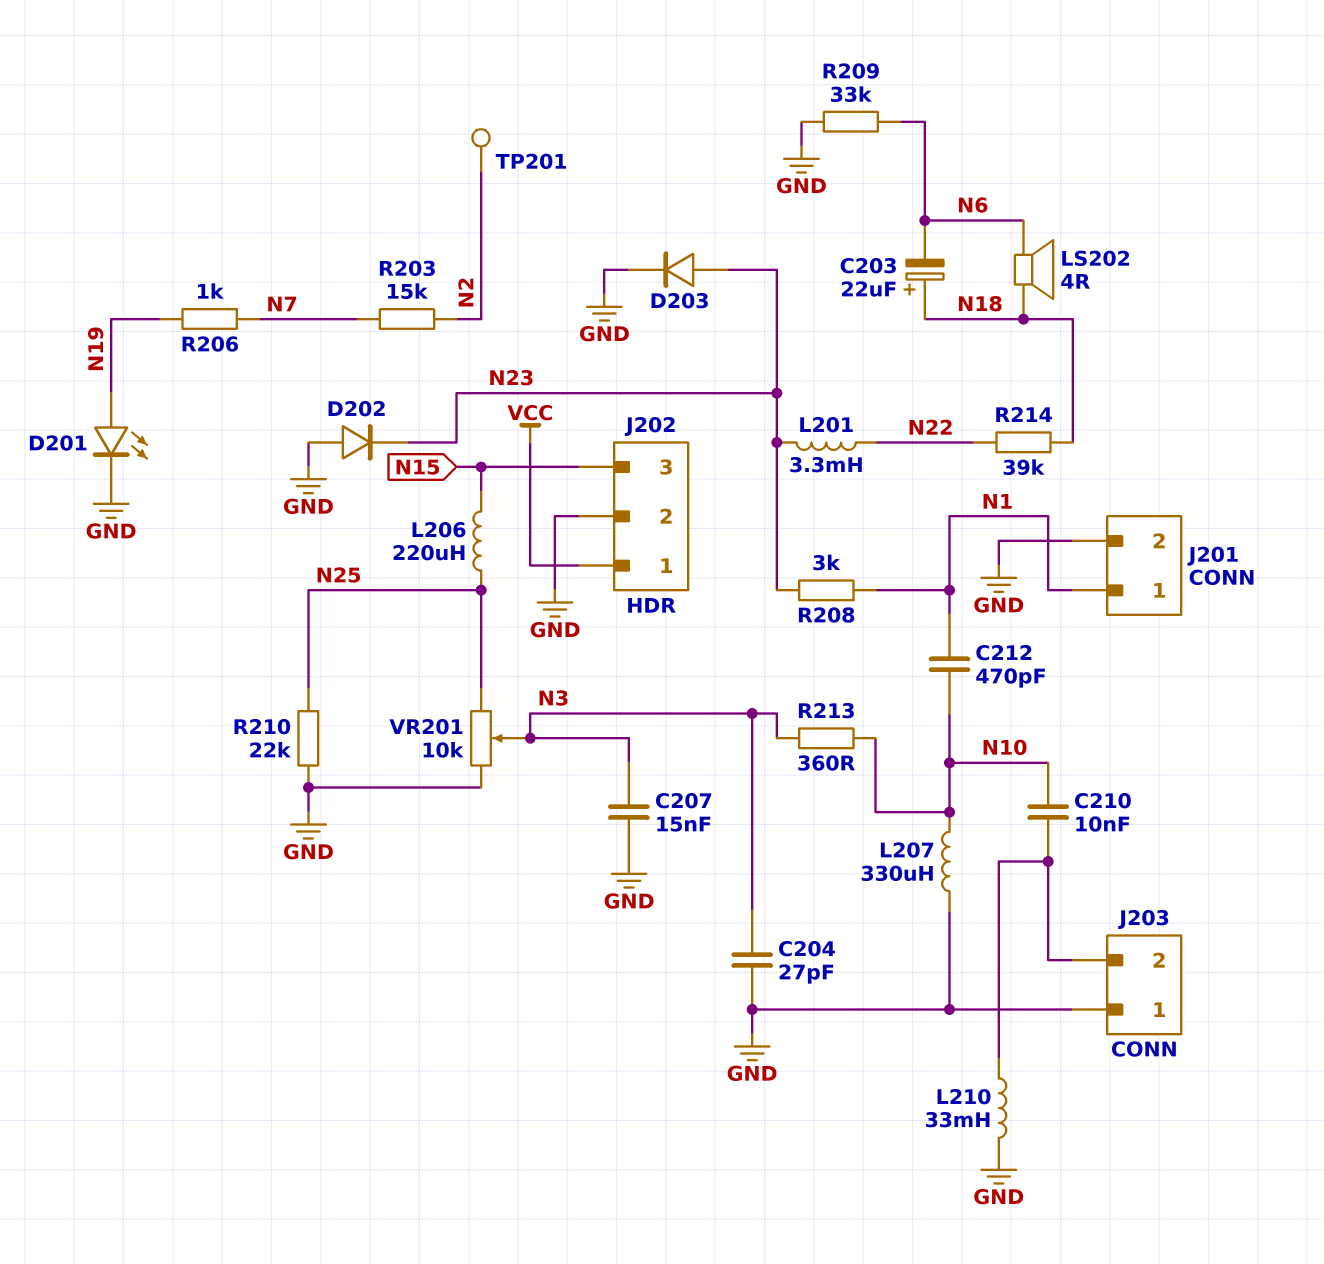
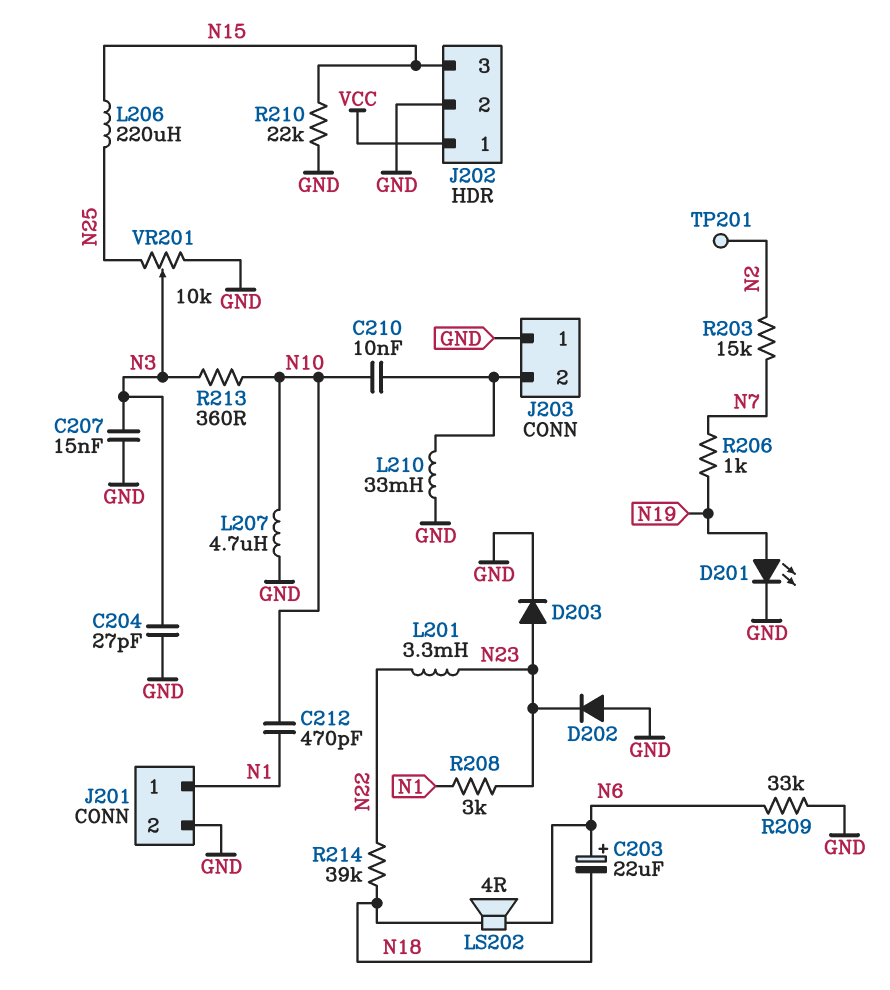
C203: 22uF (plus N18, minus N6) -> 22uF (plus N6, minus N18)
L207: 330uH (GND, N10) -> 4.7uH (GND, N10)
R210: 22k (GND, N25) -> 22k (GND, N15)

